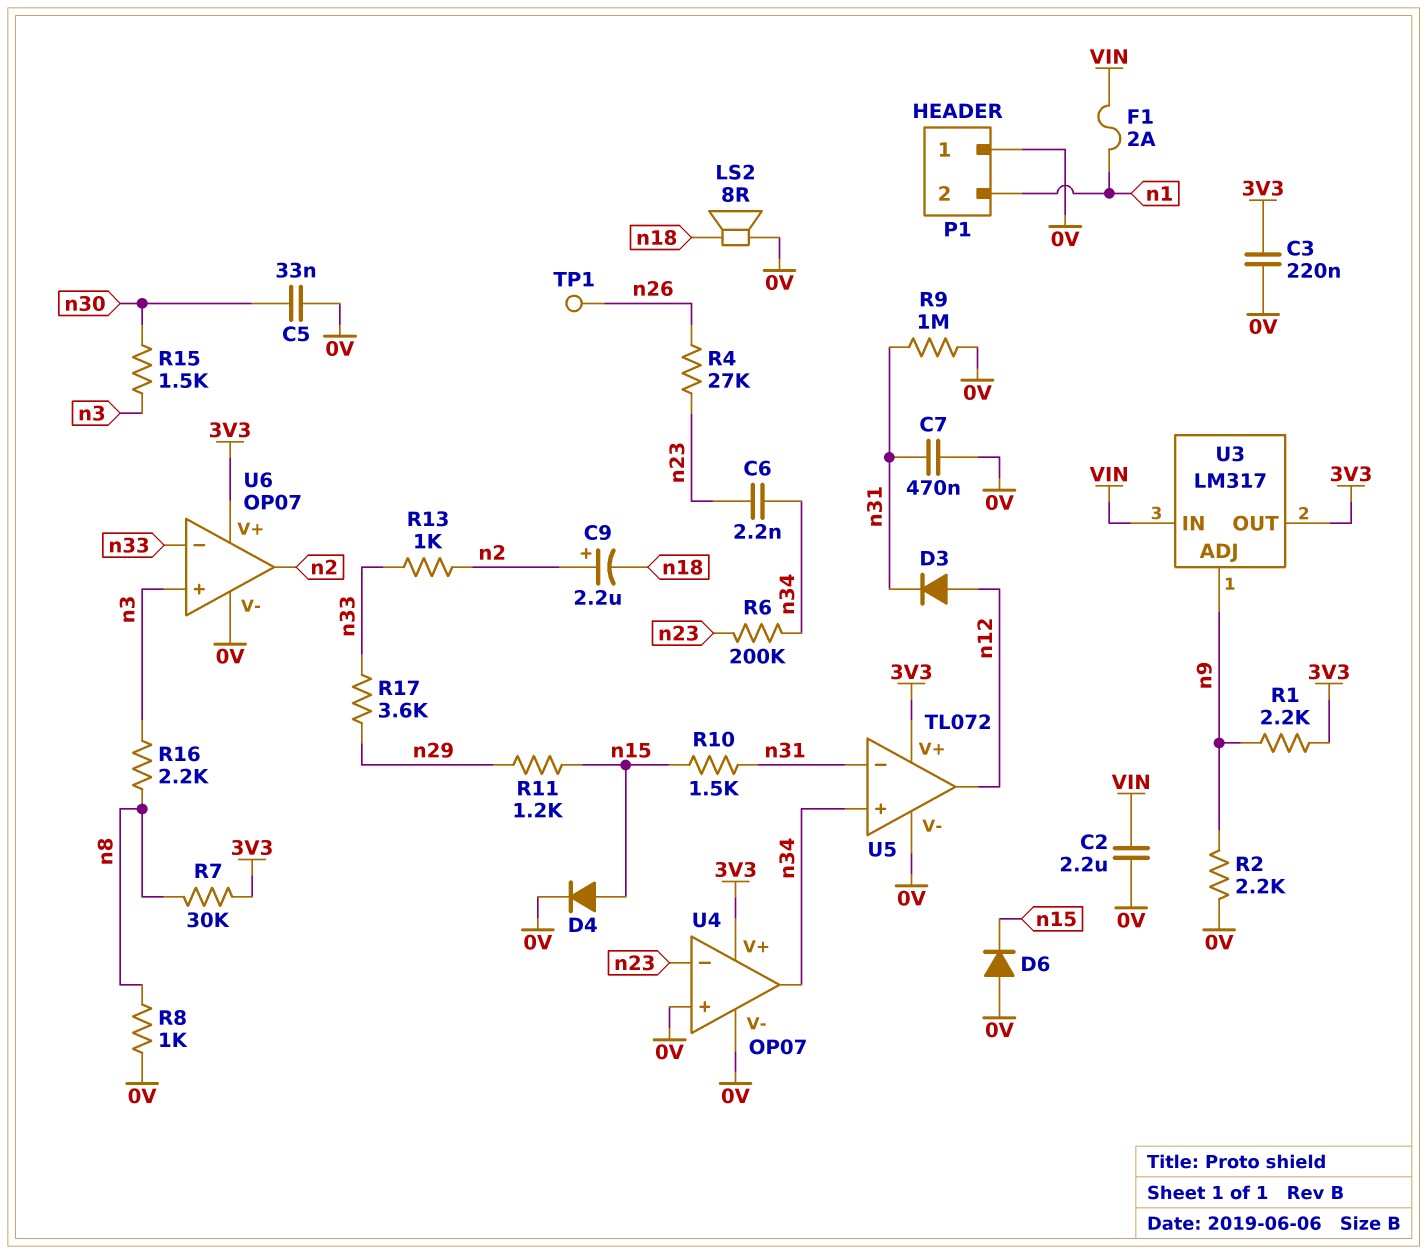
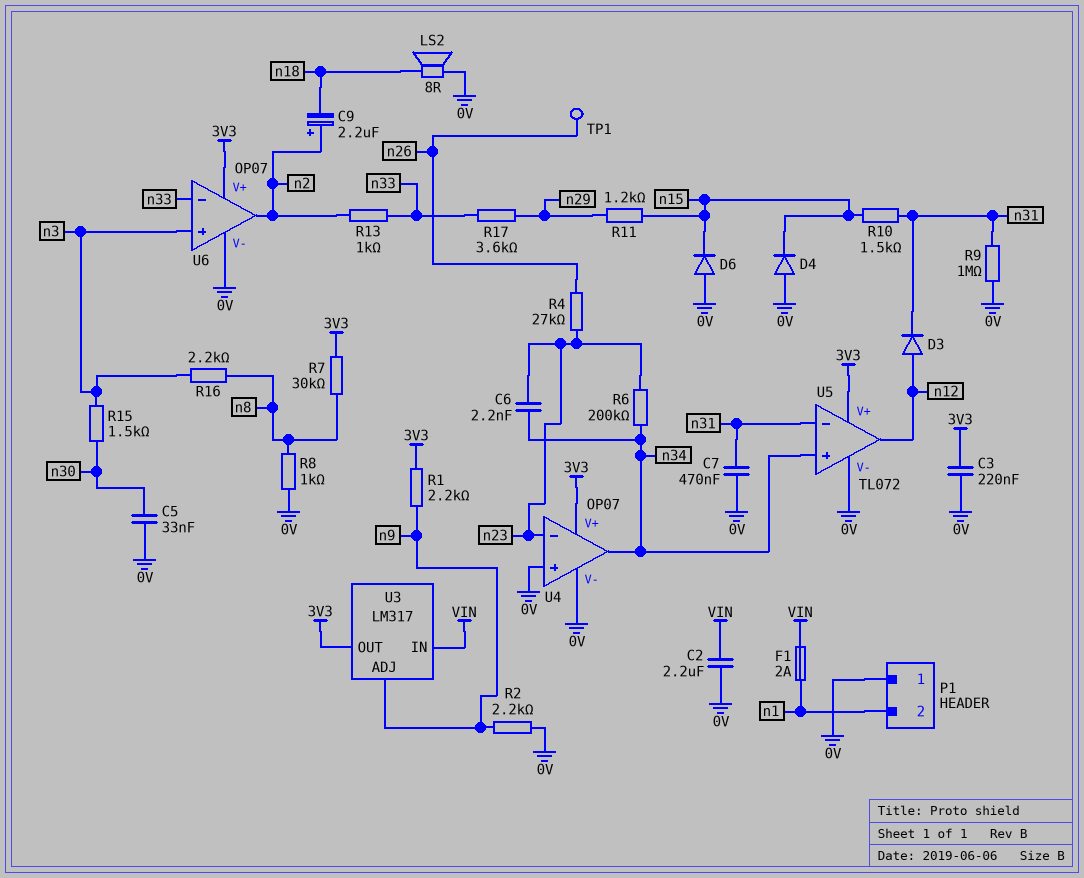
D4: diode (A n15, K 0V) -> diode (A 0V, K n15)

